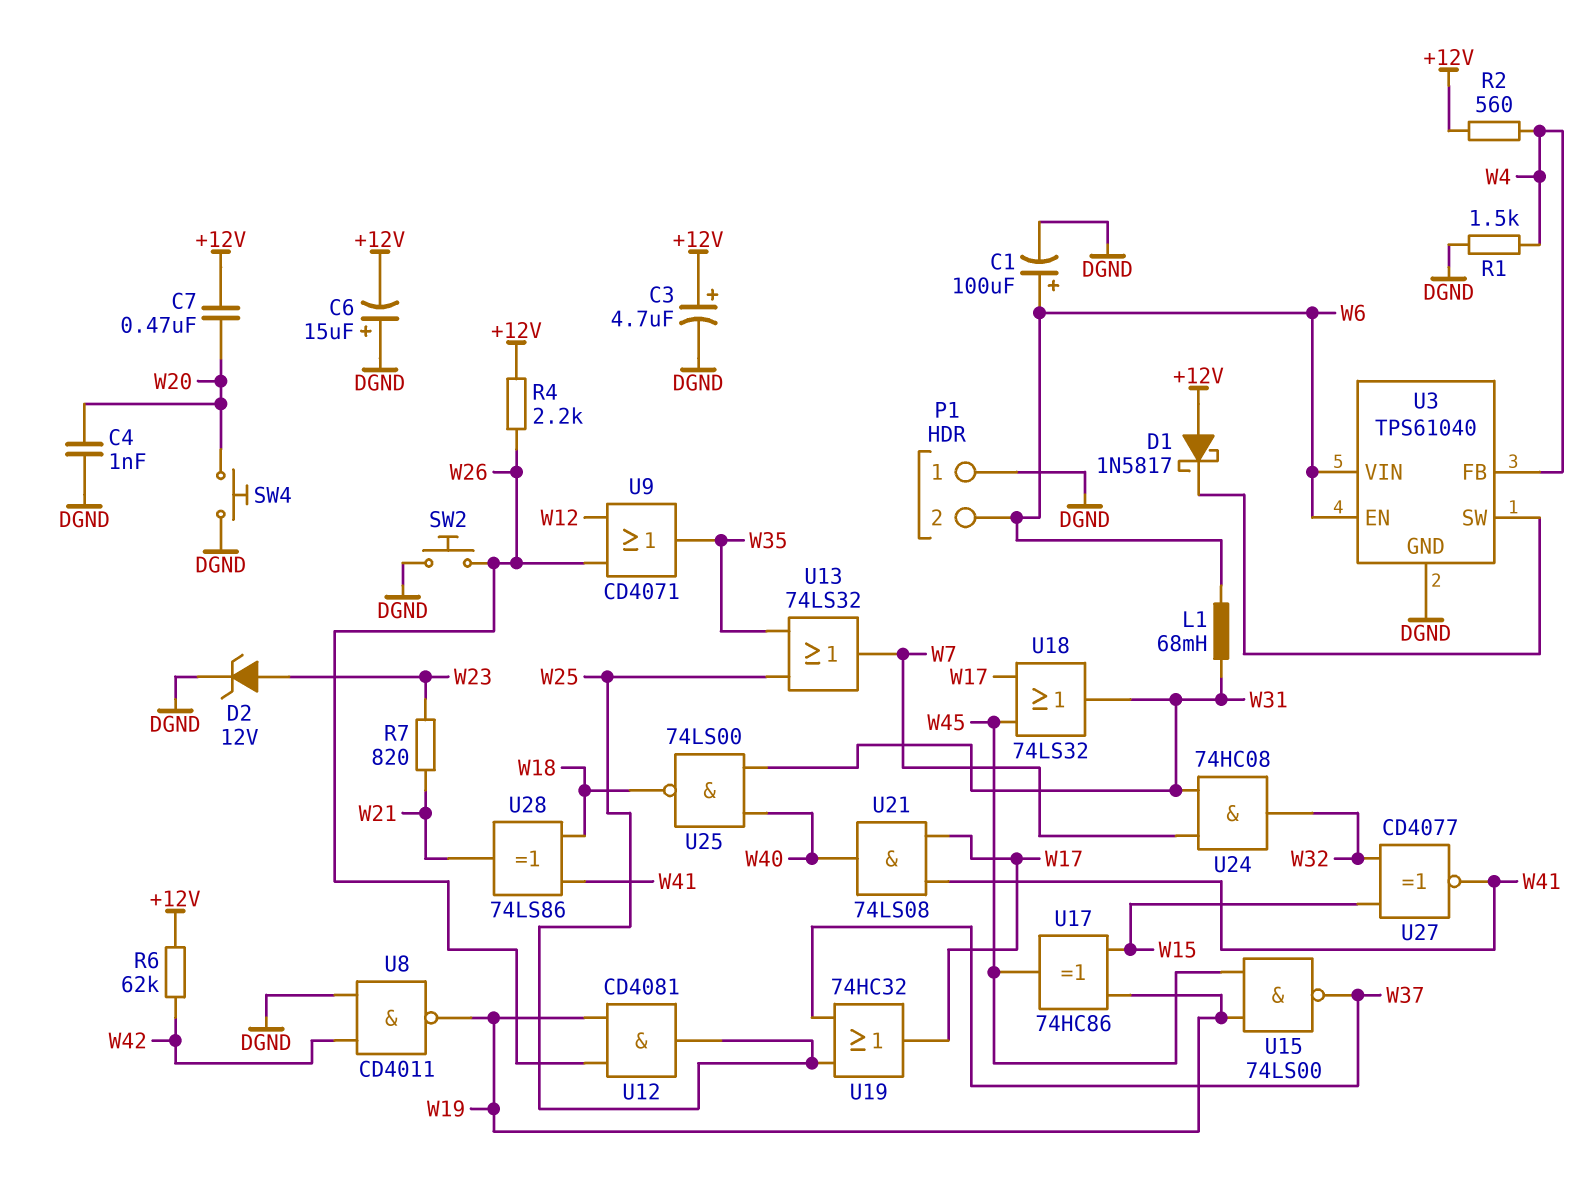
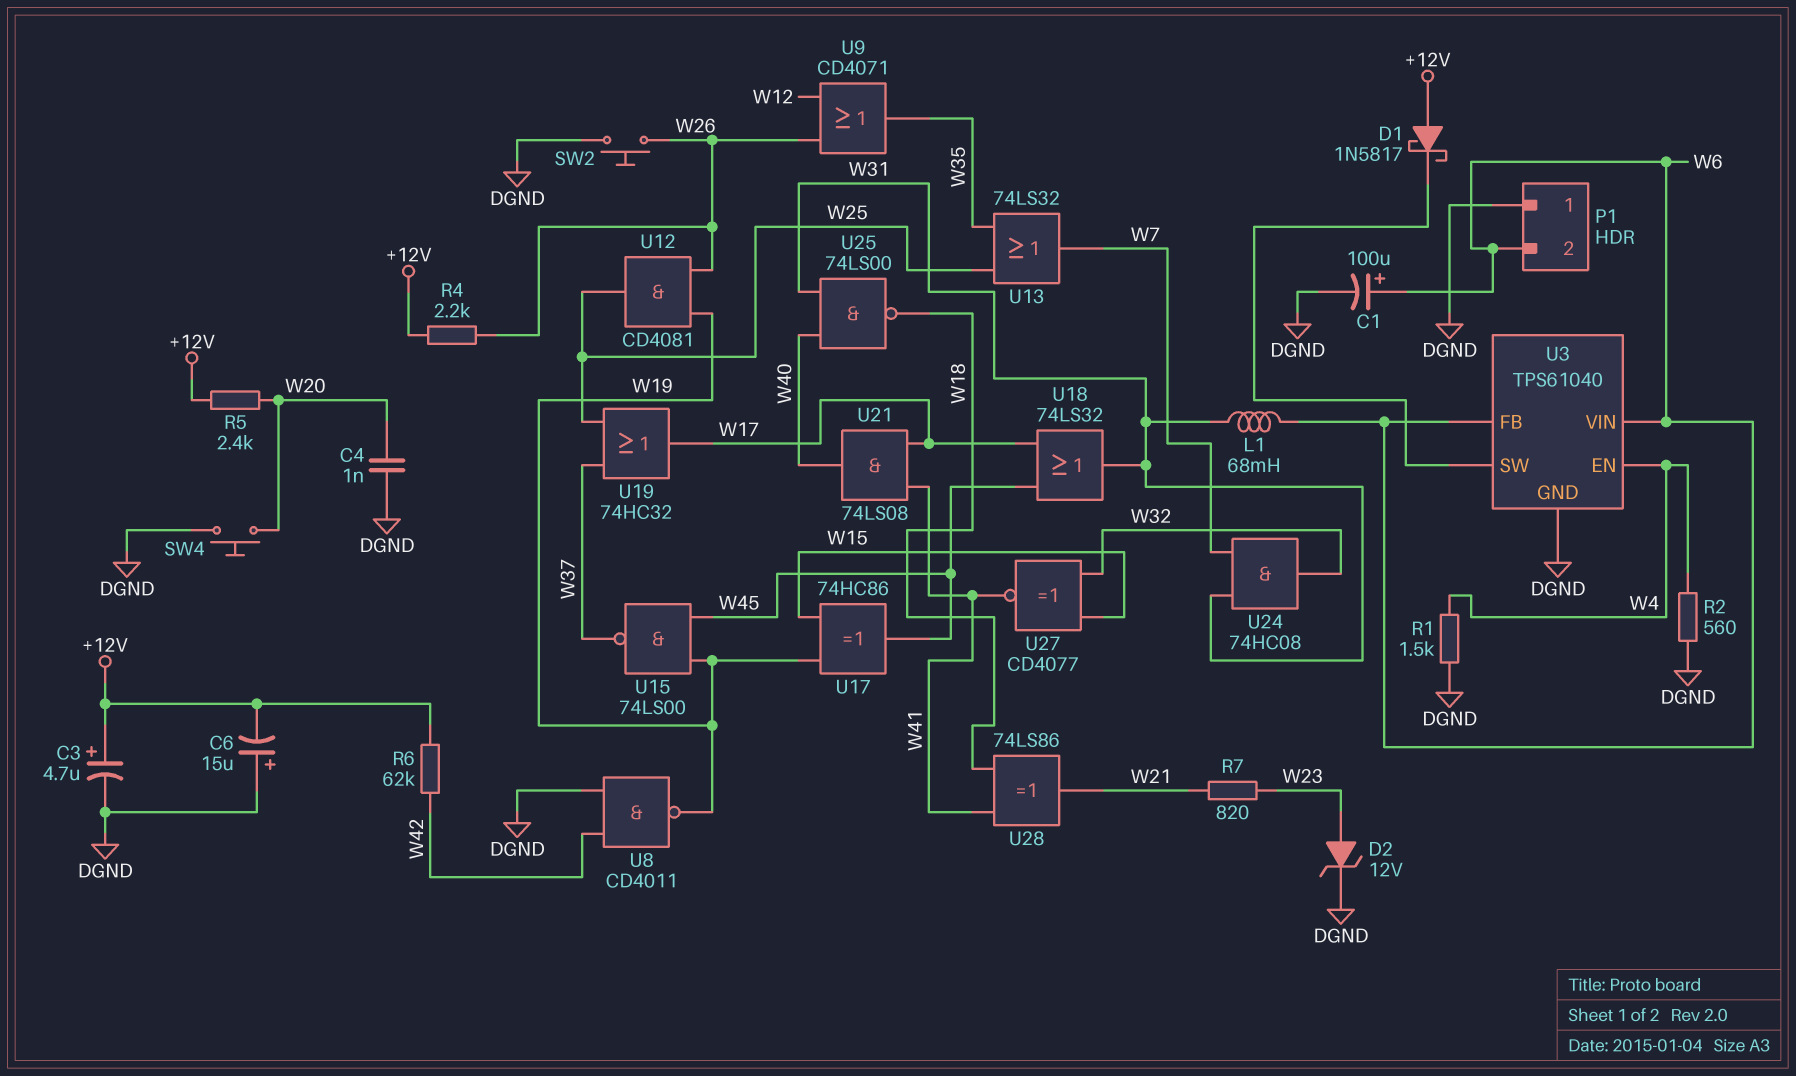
C7: 470nF (+12V, W20) -> none
R2: 560 (+12V, W4) -> 560 (DGND, W4)
R5: none -> 2.4k (+12V, W20)
U3 pin EN: W6 -> W4
U3 pin FB: W4 -> W6

